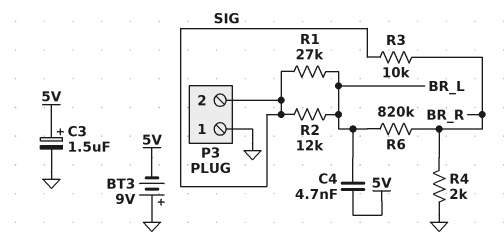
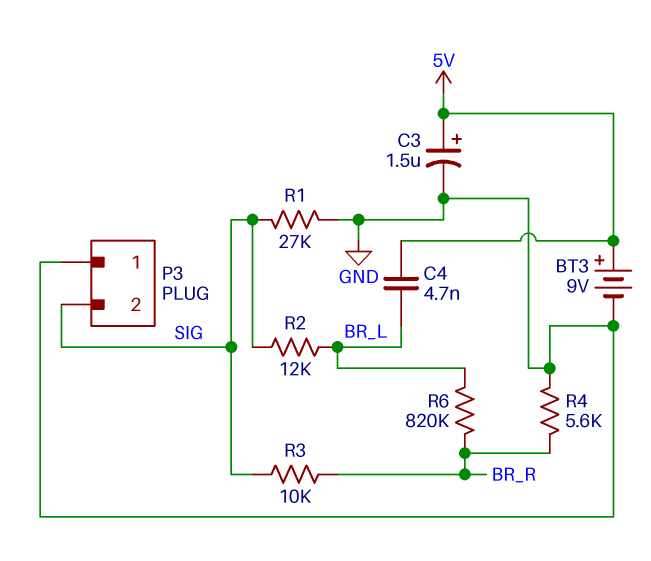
BT3: 9V (plus GND, minus 5V) -> 9V (plus 5V, minus GND)
R1: 27k (BR_L, SIG) -> 27k (GND, SIG)
R4: 2k (BR_R, GND) -> 5.6k (BR_R, GND)

